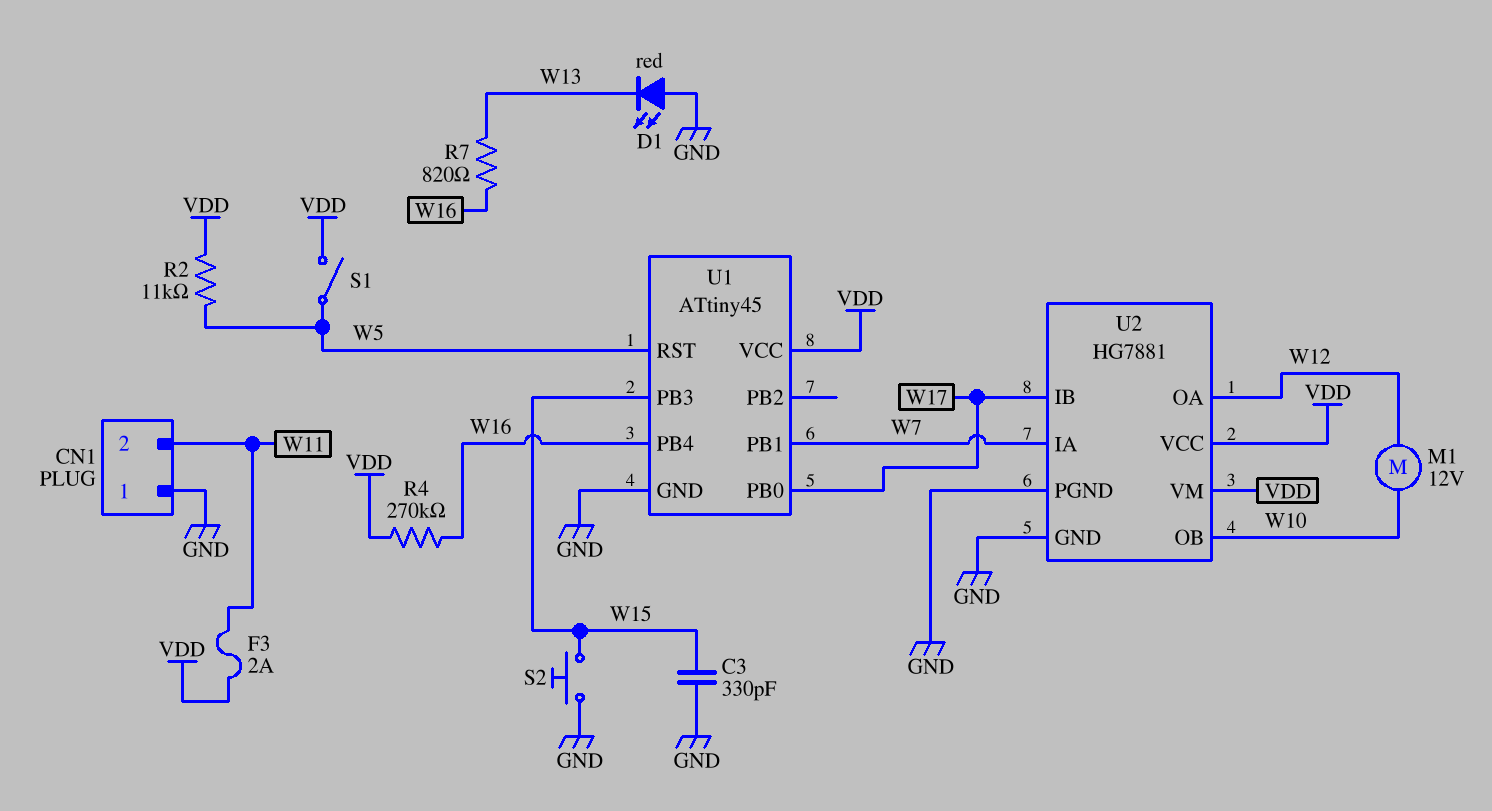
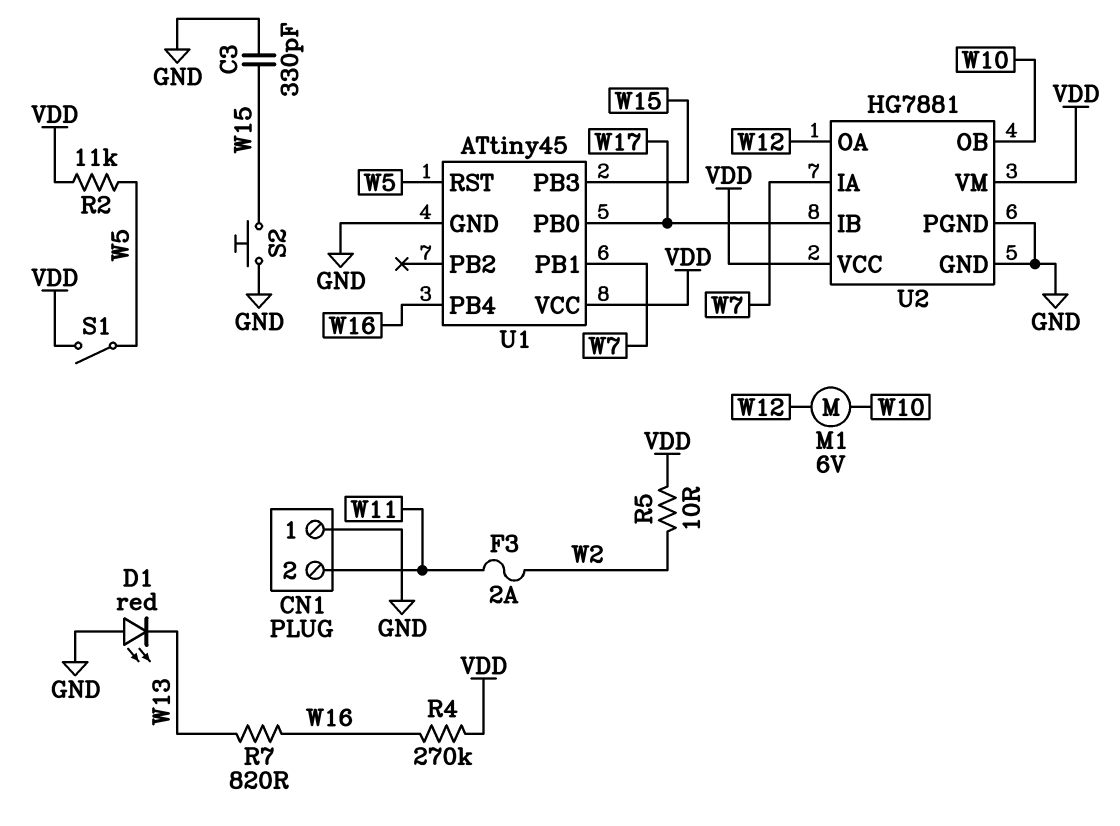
F3: 2A (VDD, W11) -> 2A (W2, W11)
M1: motor 12V (W10, W12) -> motor 6V (W10, W12)
R5: none -> 10 (VDD, W2)

